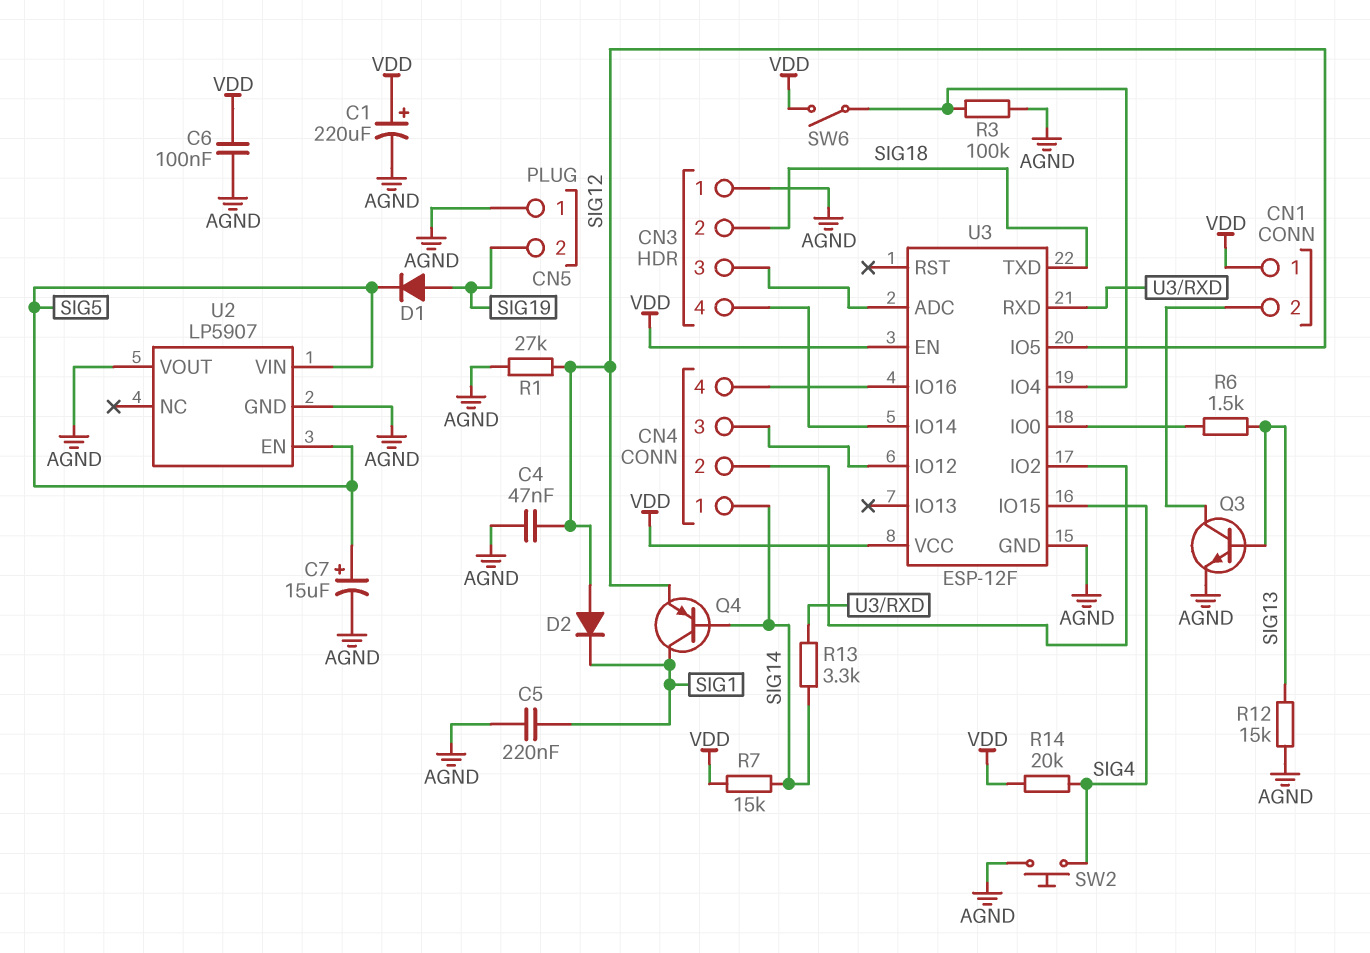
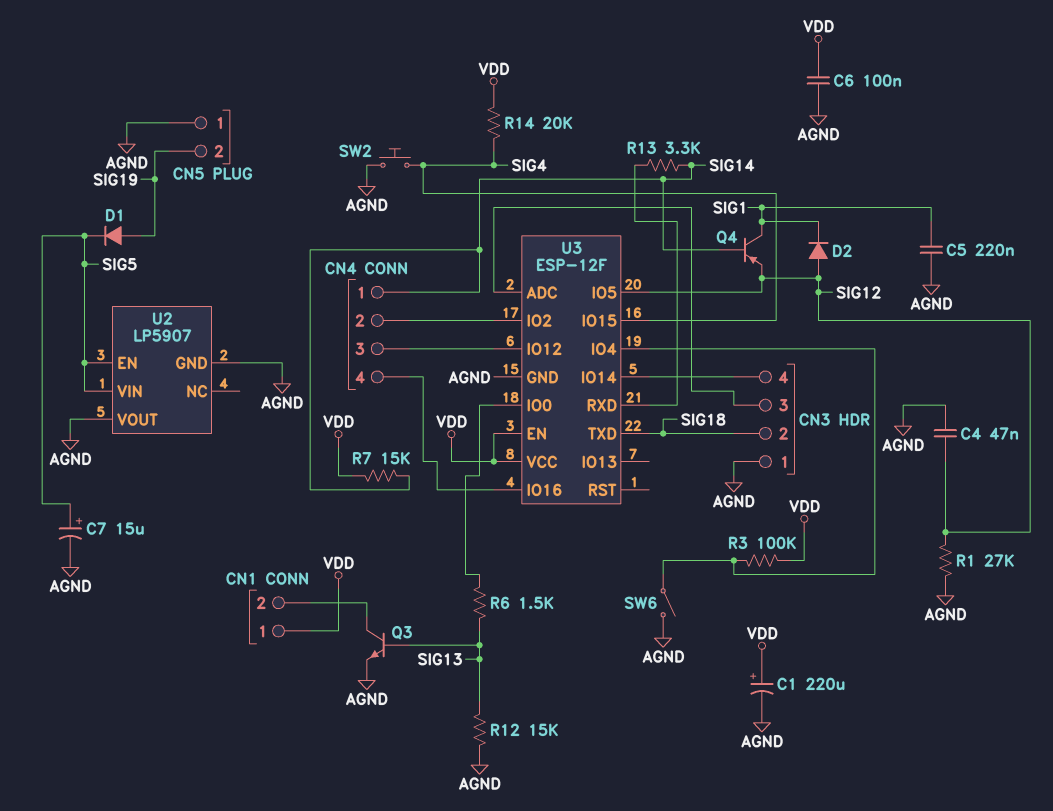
R3: 100k (AGND, U3/IO4) -> 100k (U3/IO4, VDD)
SW6: switch (U3/IO4, VDD) -> switch (AGND, U3/IO4)

